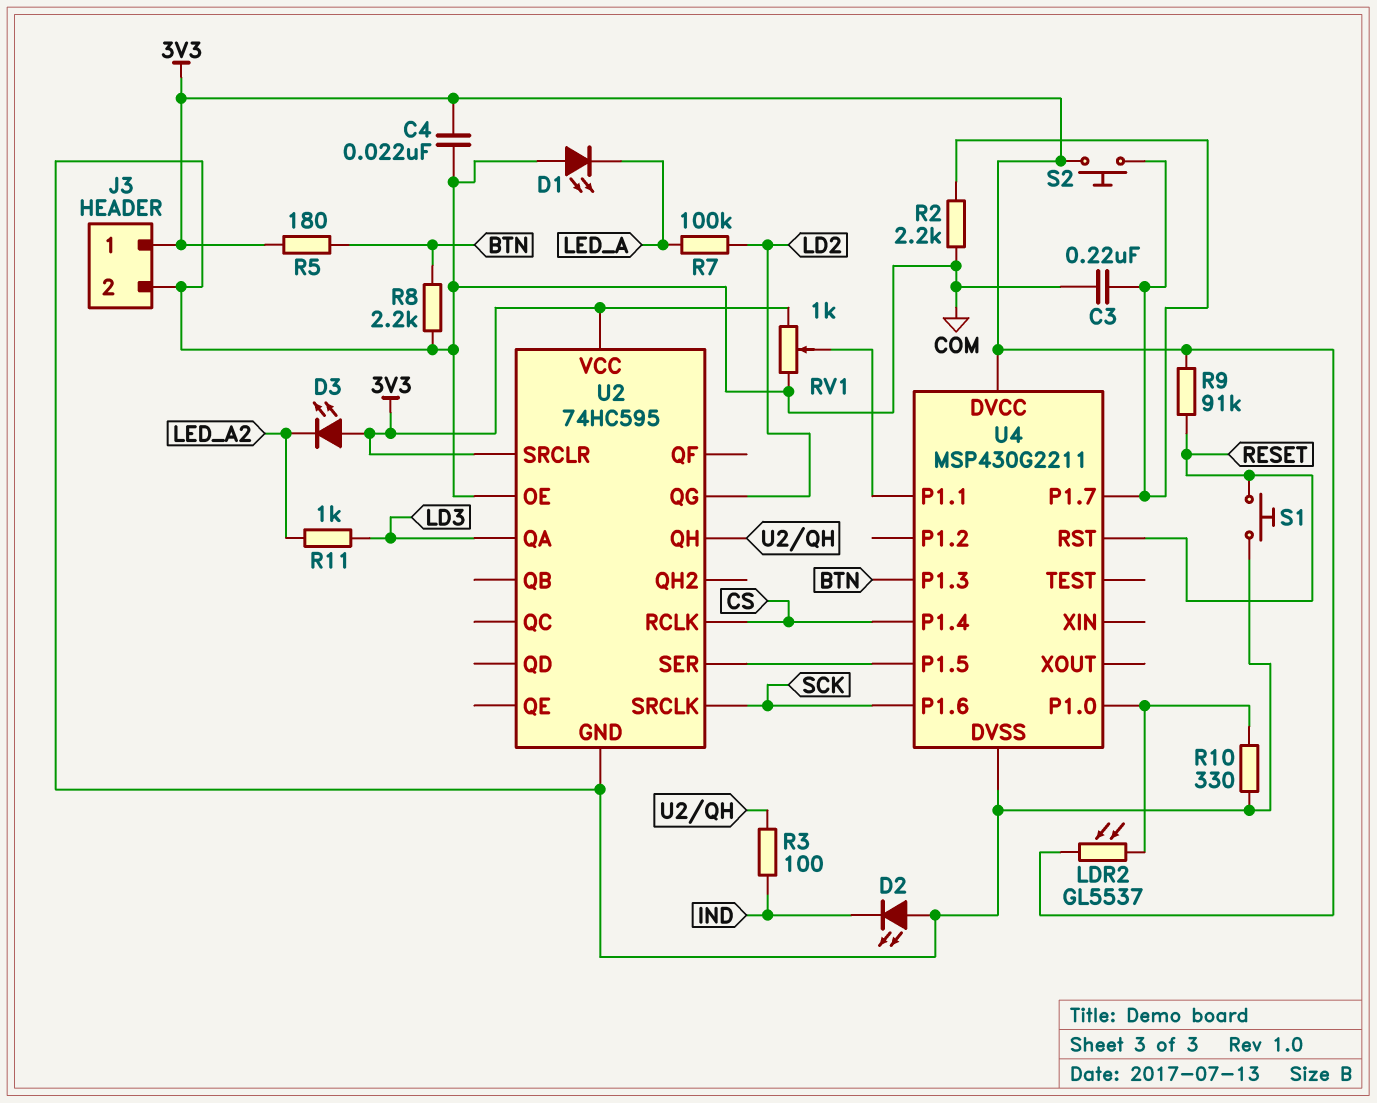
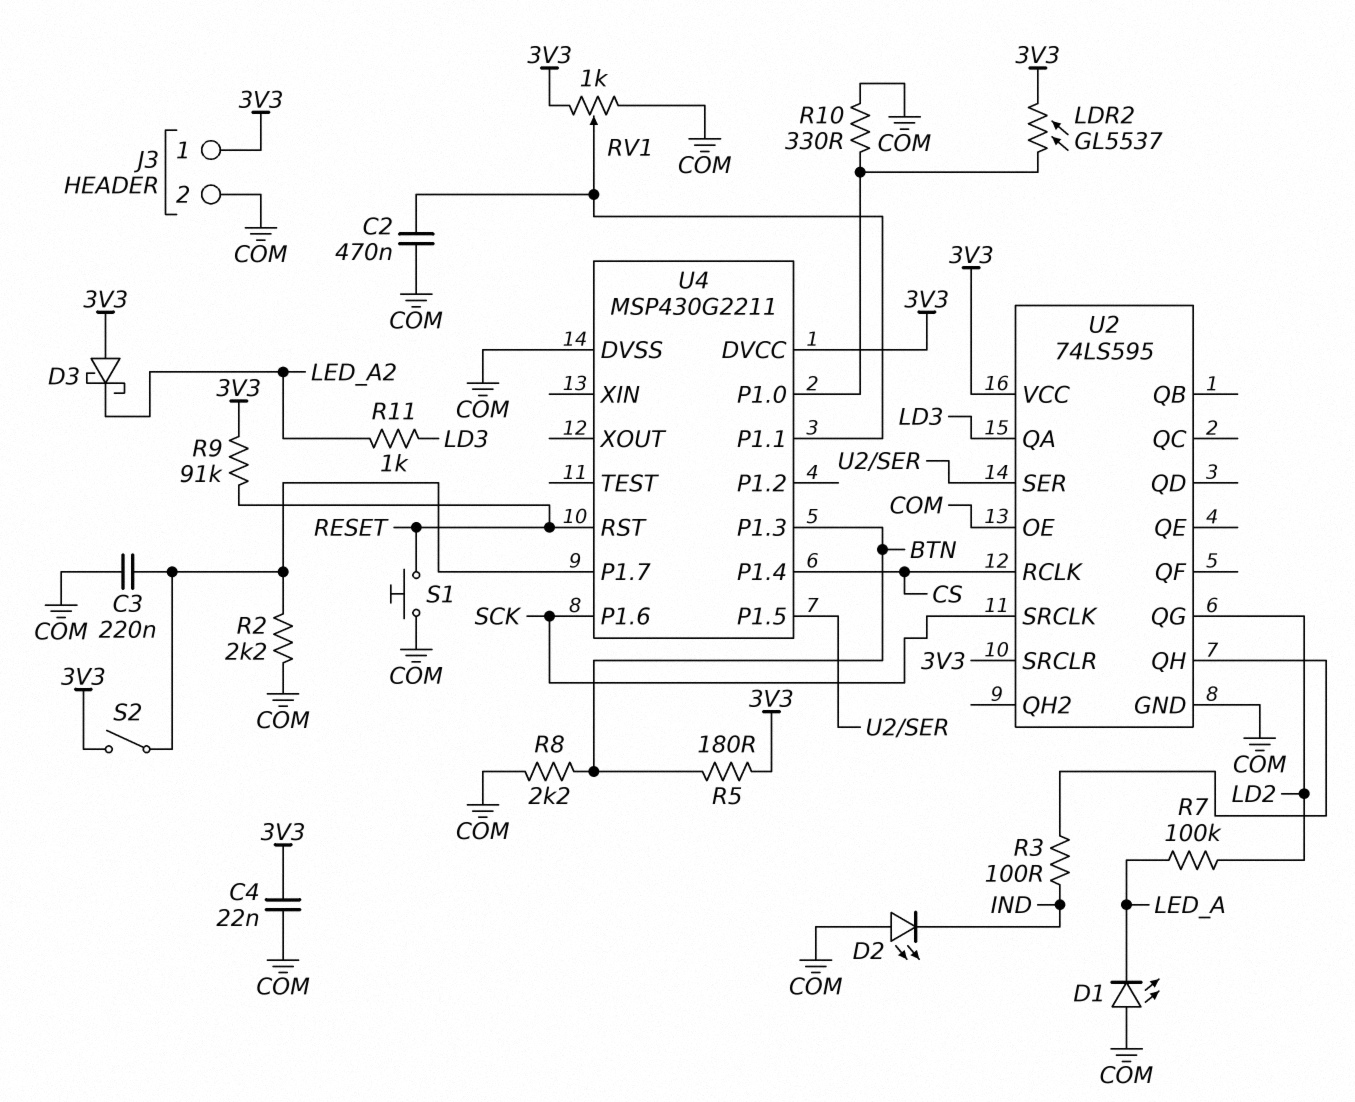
C2: none -> 470nF (COM, U4/P1.1)
D3: LED (A 3V3, K LED_A2) -> schottky (A 3V3, K LED_A2)
S2: button (3V3, U4/P1.7) -> switch (3V3, U4/P1.7)
U2: 74HC595 -> 74LS595

